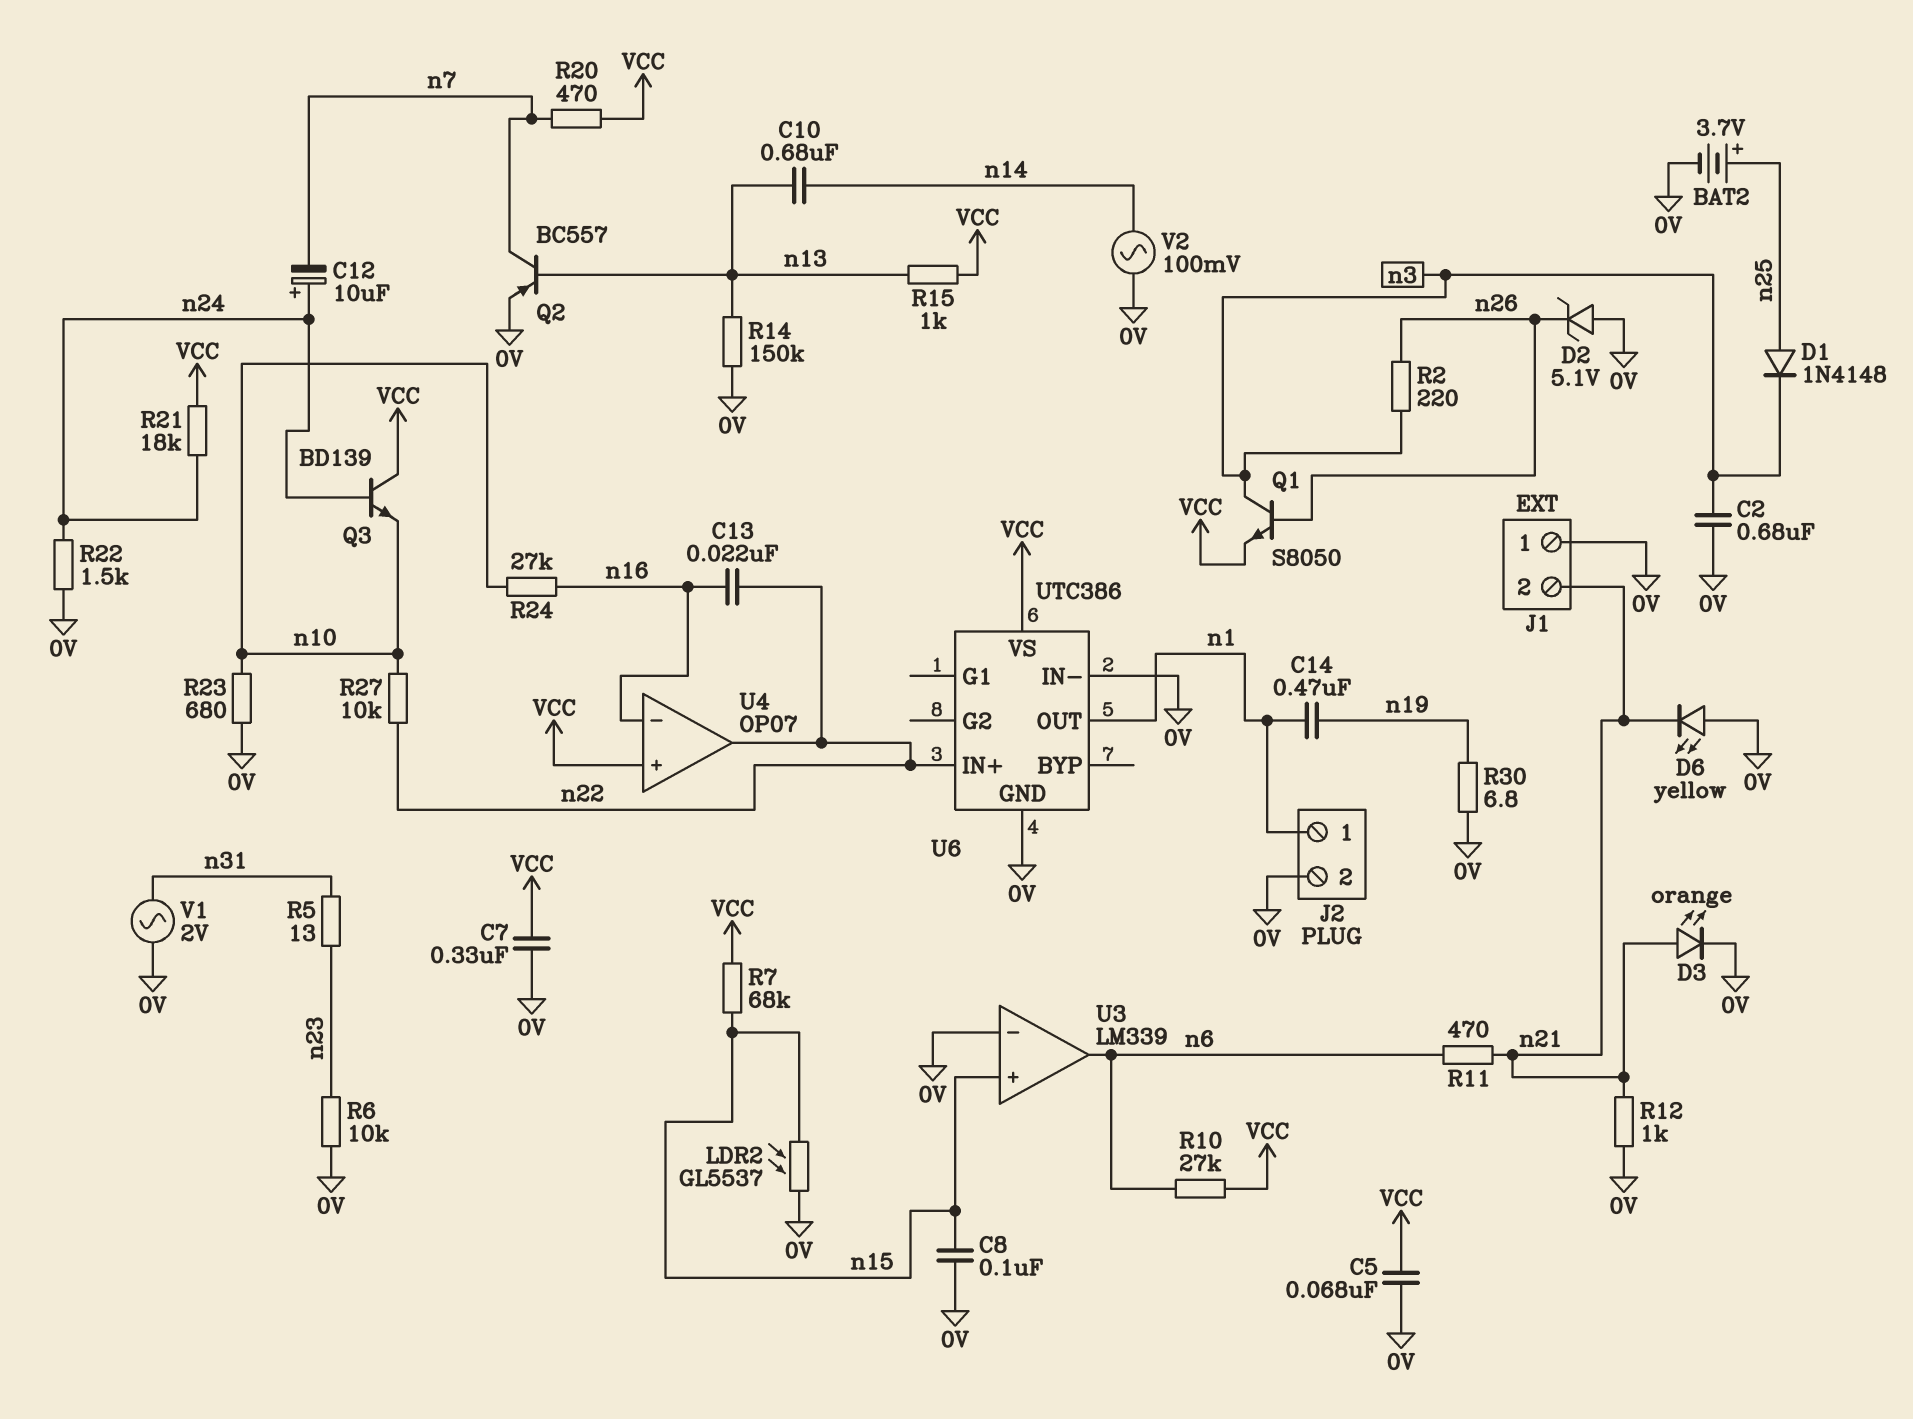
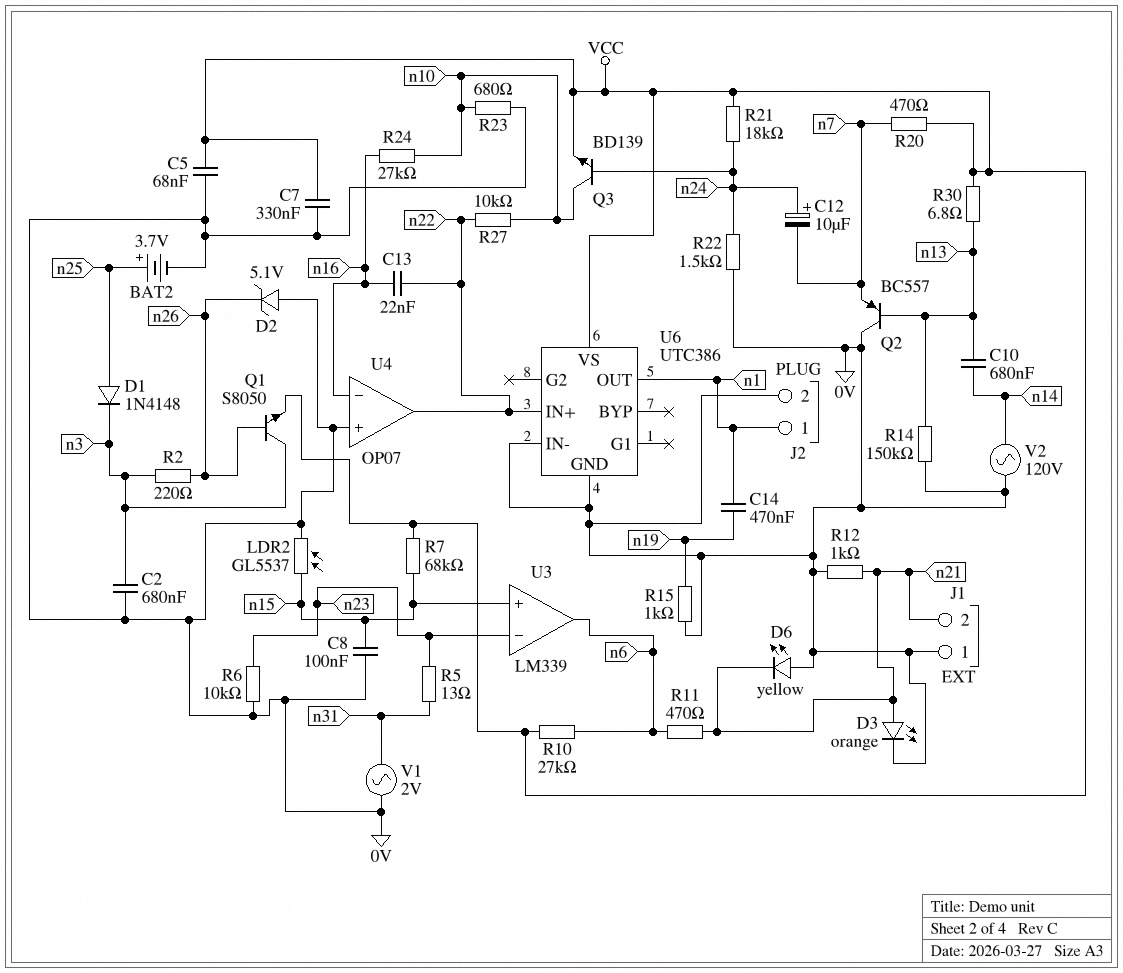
Q2: PNP BC557 (B n13, C n7, E 0V) -> PNP BC557 (B n13, C 0V, E n7)
Q3: NPN BD139 (B n24, C VCC, E n10) -> NPN BD139 (B n24, C n10, E VCC)
R15: 1k (VCC, n13) -> 1k (0V, n19)
R30: 6.8 (0V, n19) -> 6.8 (VCC, n13)
U3 pin in-: 0V -> n23
U4 pin in+: VCC -> 0V
V2: AC 100mV (0V, n14) -> AC 120V (0V, n14)

